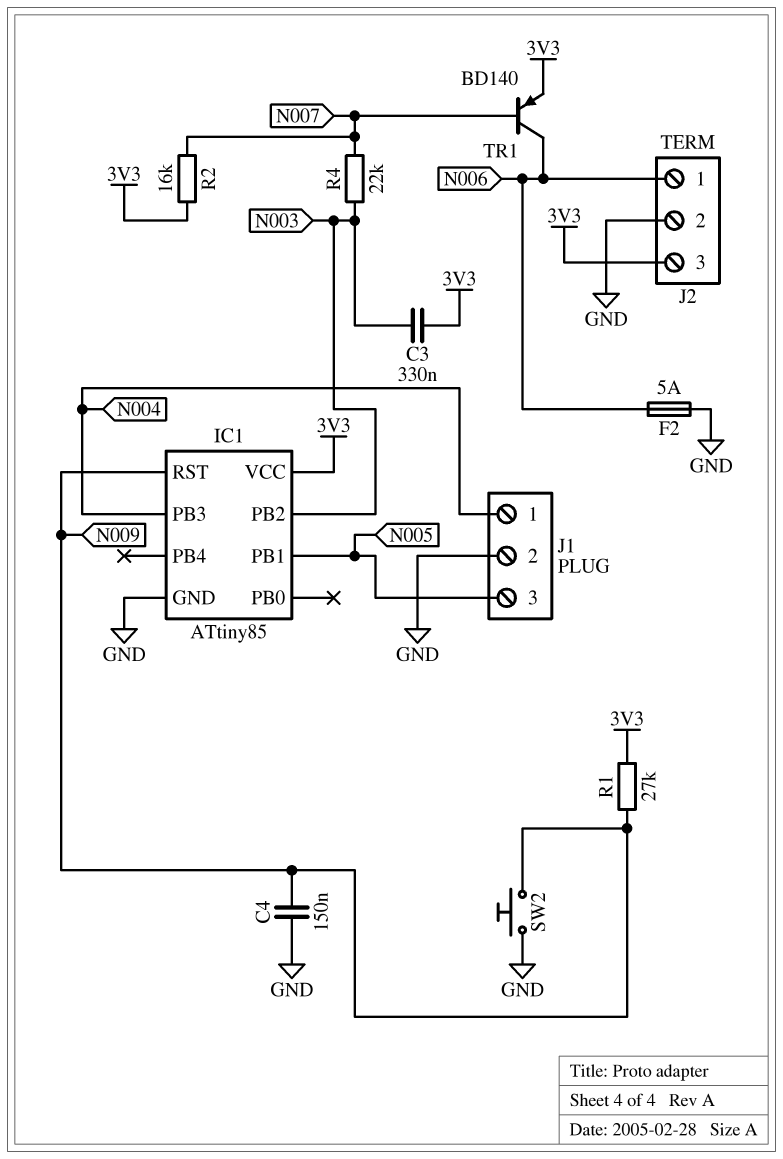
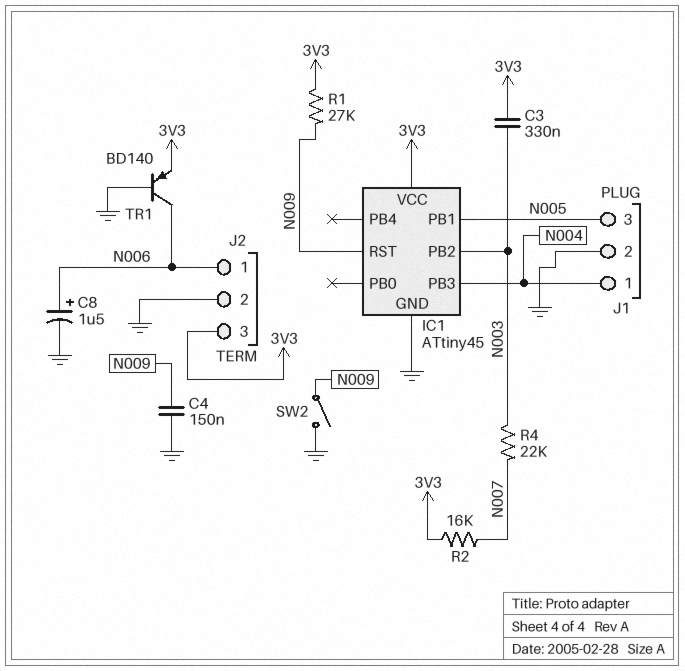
C8: none -> 1.5uF (plus N006, minus GND)
F2: 5A (GND, N006) -> none
IC1: ATtiny85 -> ATtiny45
SW2: button (GND, N009) -> switch (GND, N009)
TR1: PNP BD140 (B N007, C N006, E 3V3) -> PNP BD140 (B GND, C N006, E 3V3)

